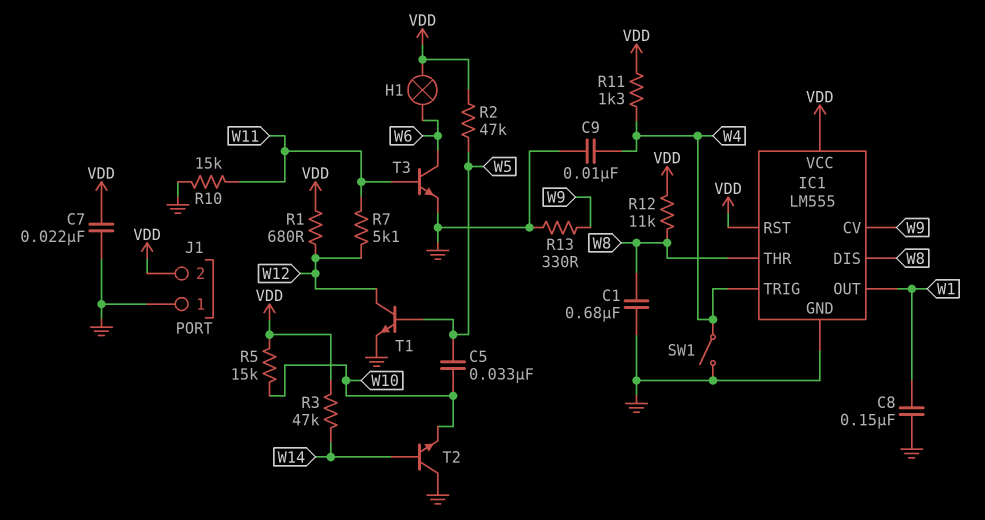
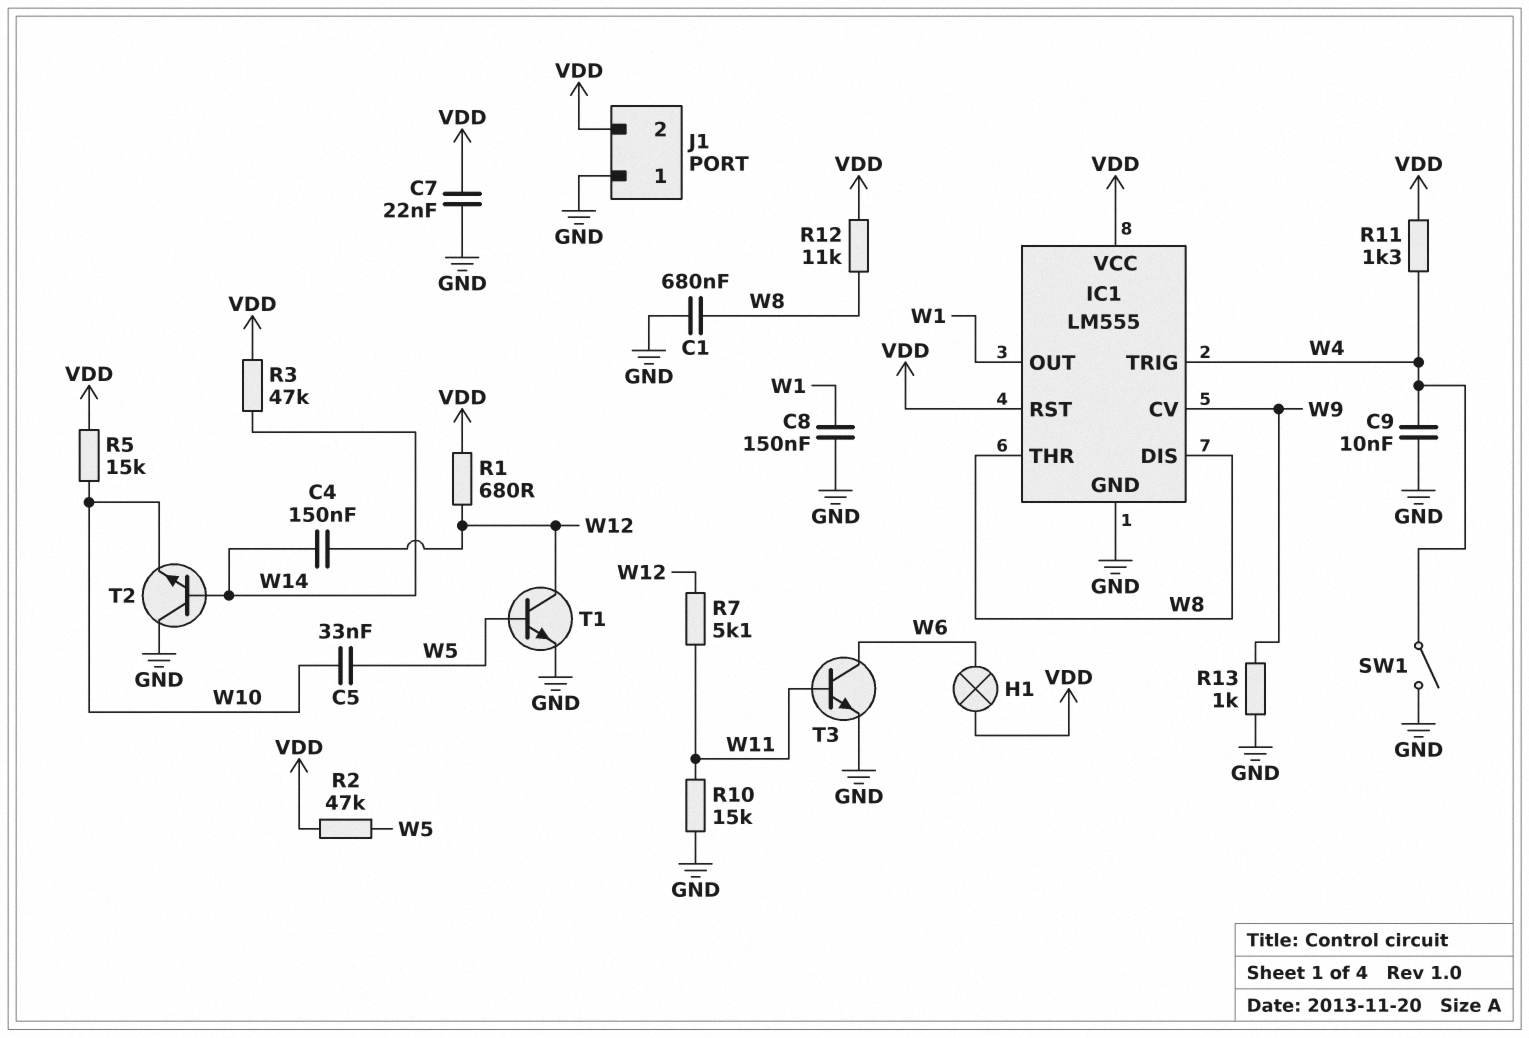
C4: none -> 150nF (W12, W14)
R13: 330 (GND, W9) -> 1k (GND, W9)

